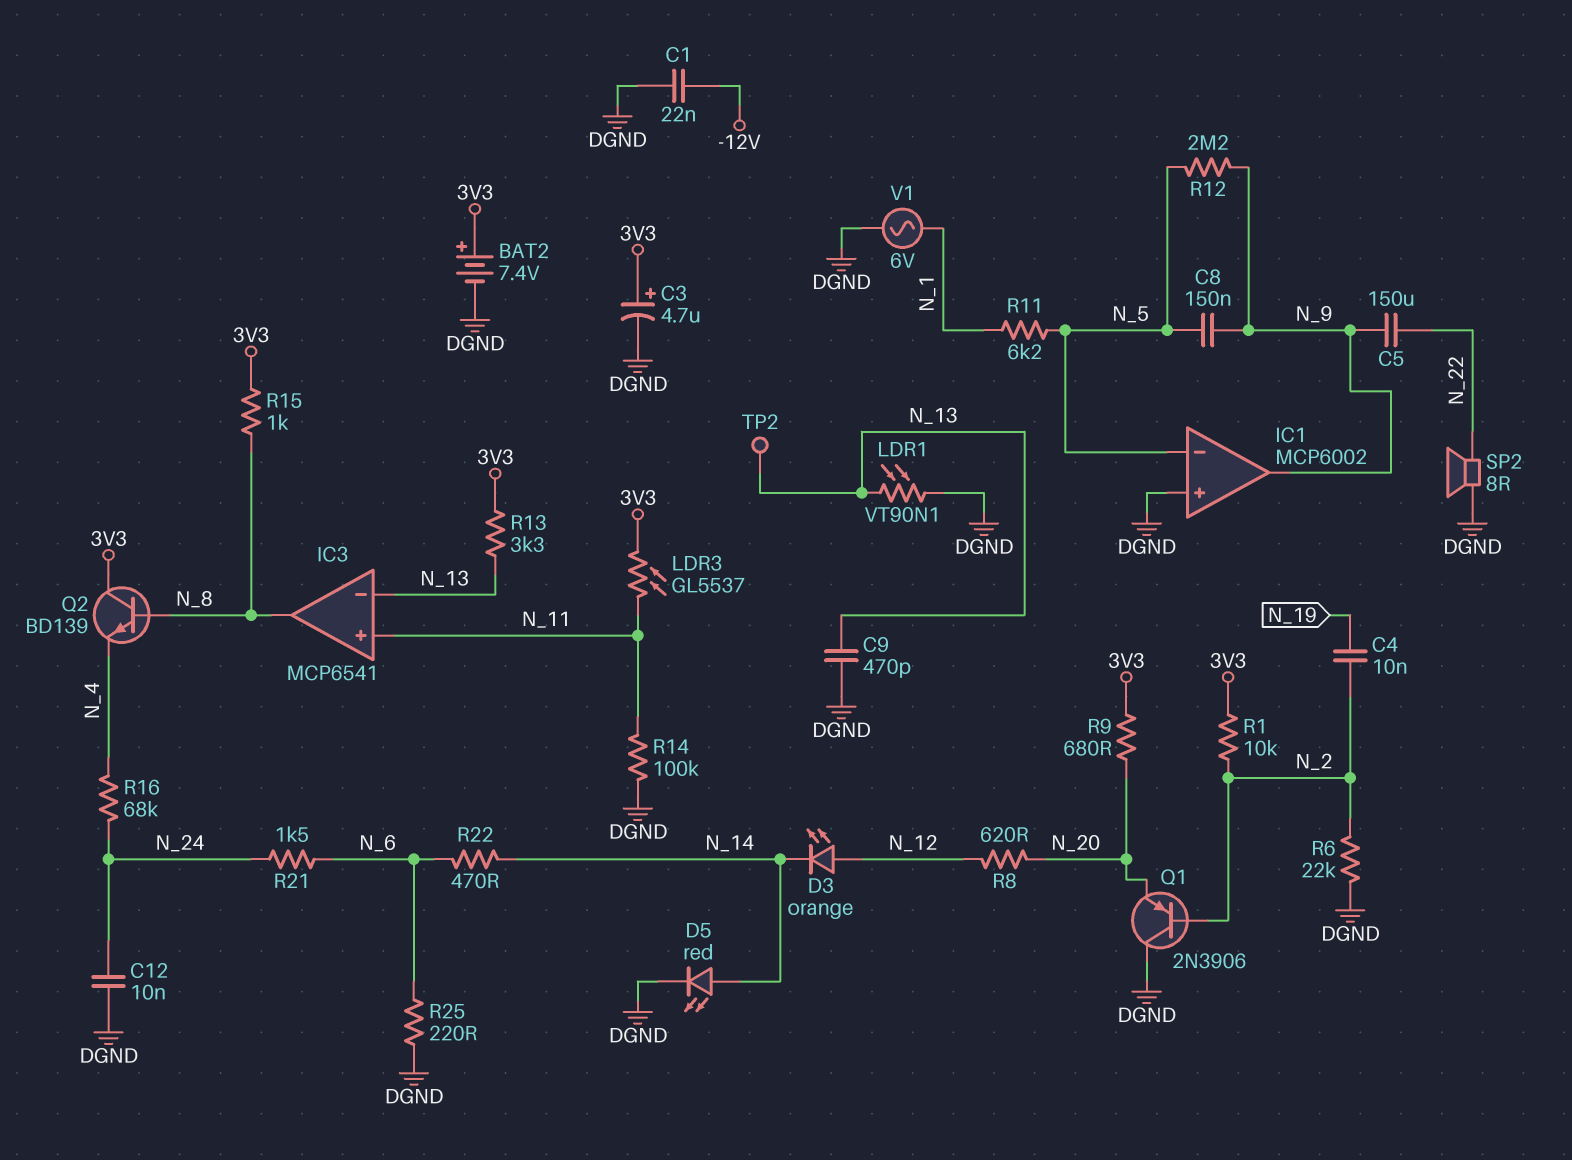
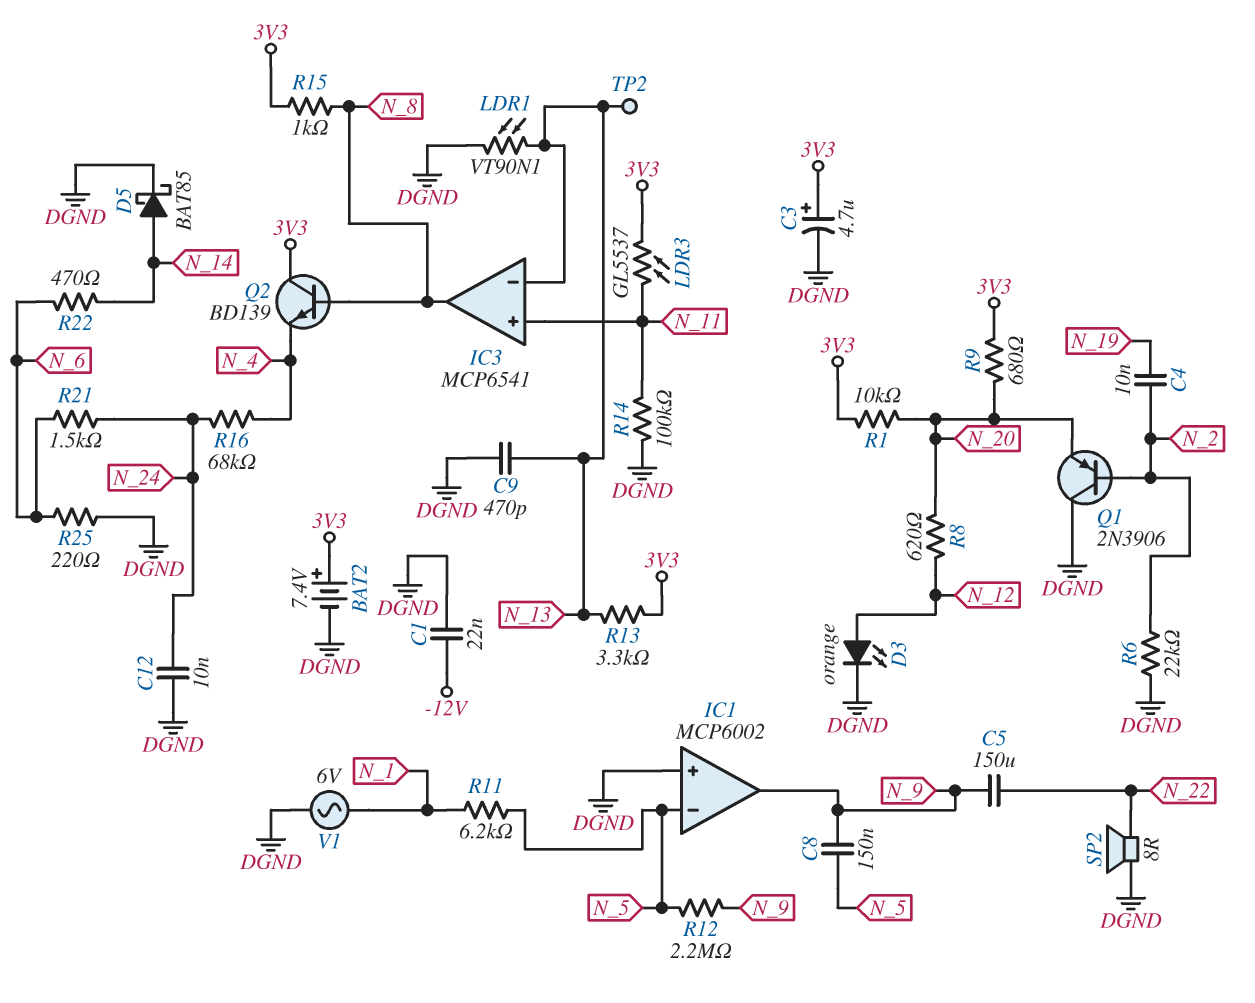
D3: LED orange (A N_12, K N_14) -> LED orange (A N_12, K DGND)
D5: LED red (A N_14, K DGND) -> schottky BAT85 (A N_14, K DGND)
R1: 10k (3V3, N_2) -> 10k (3V3, N_20)

